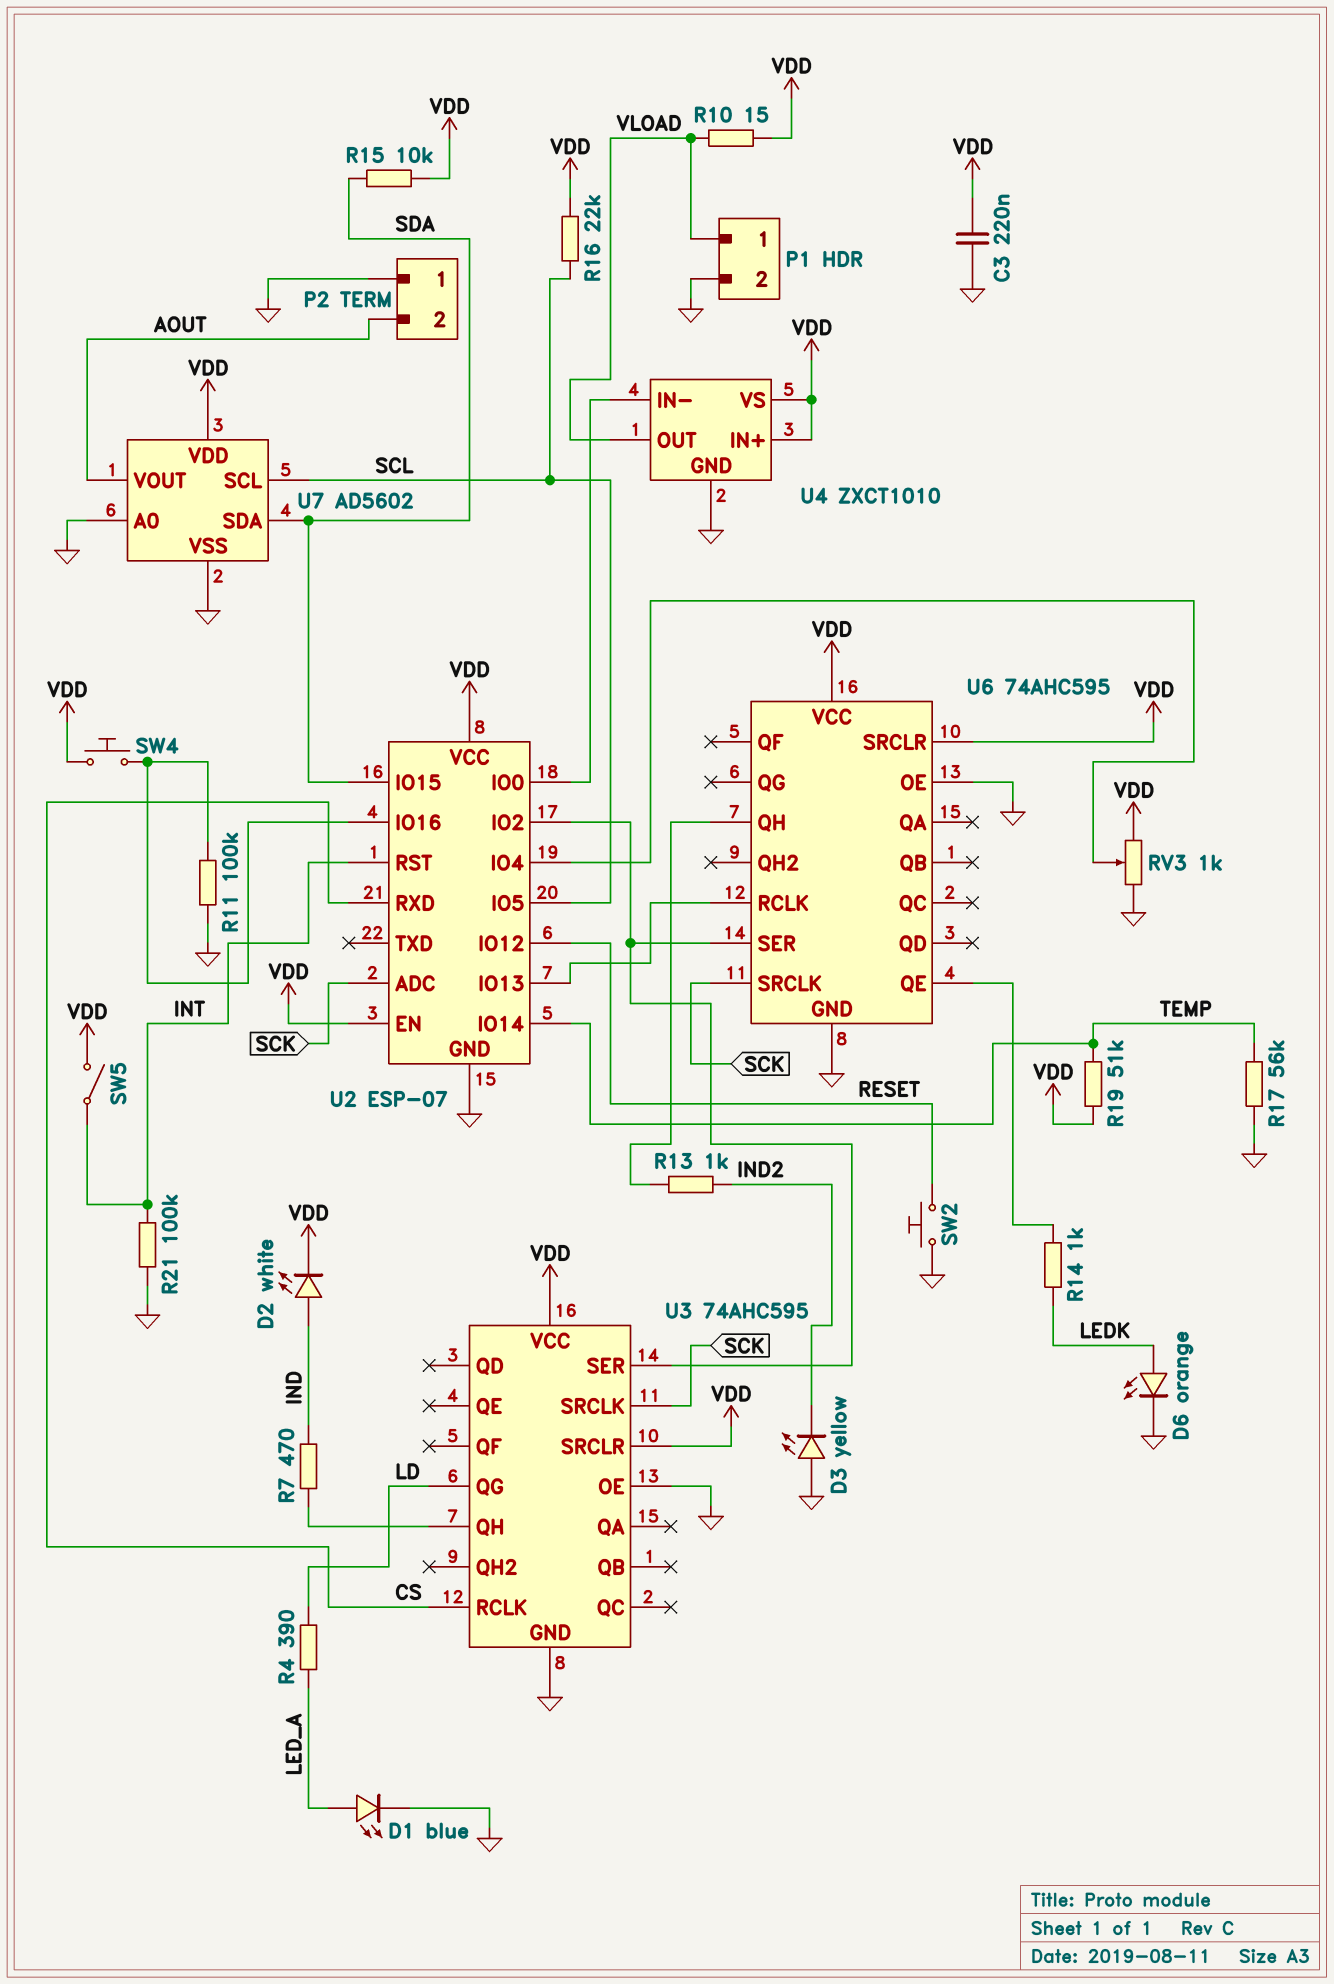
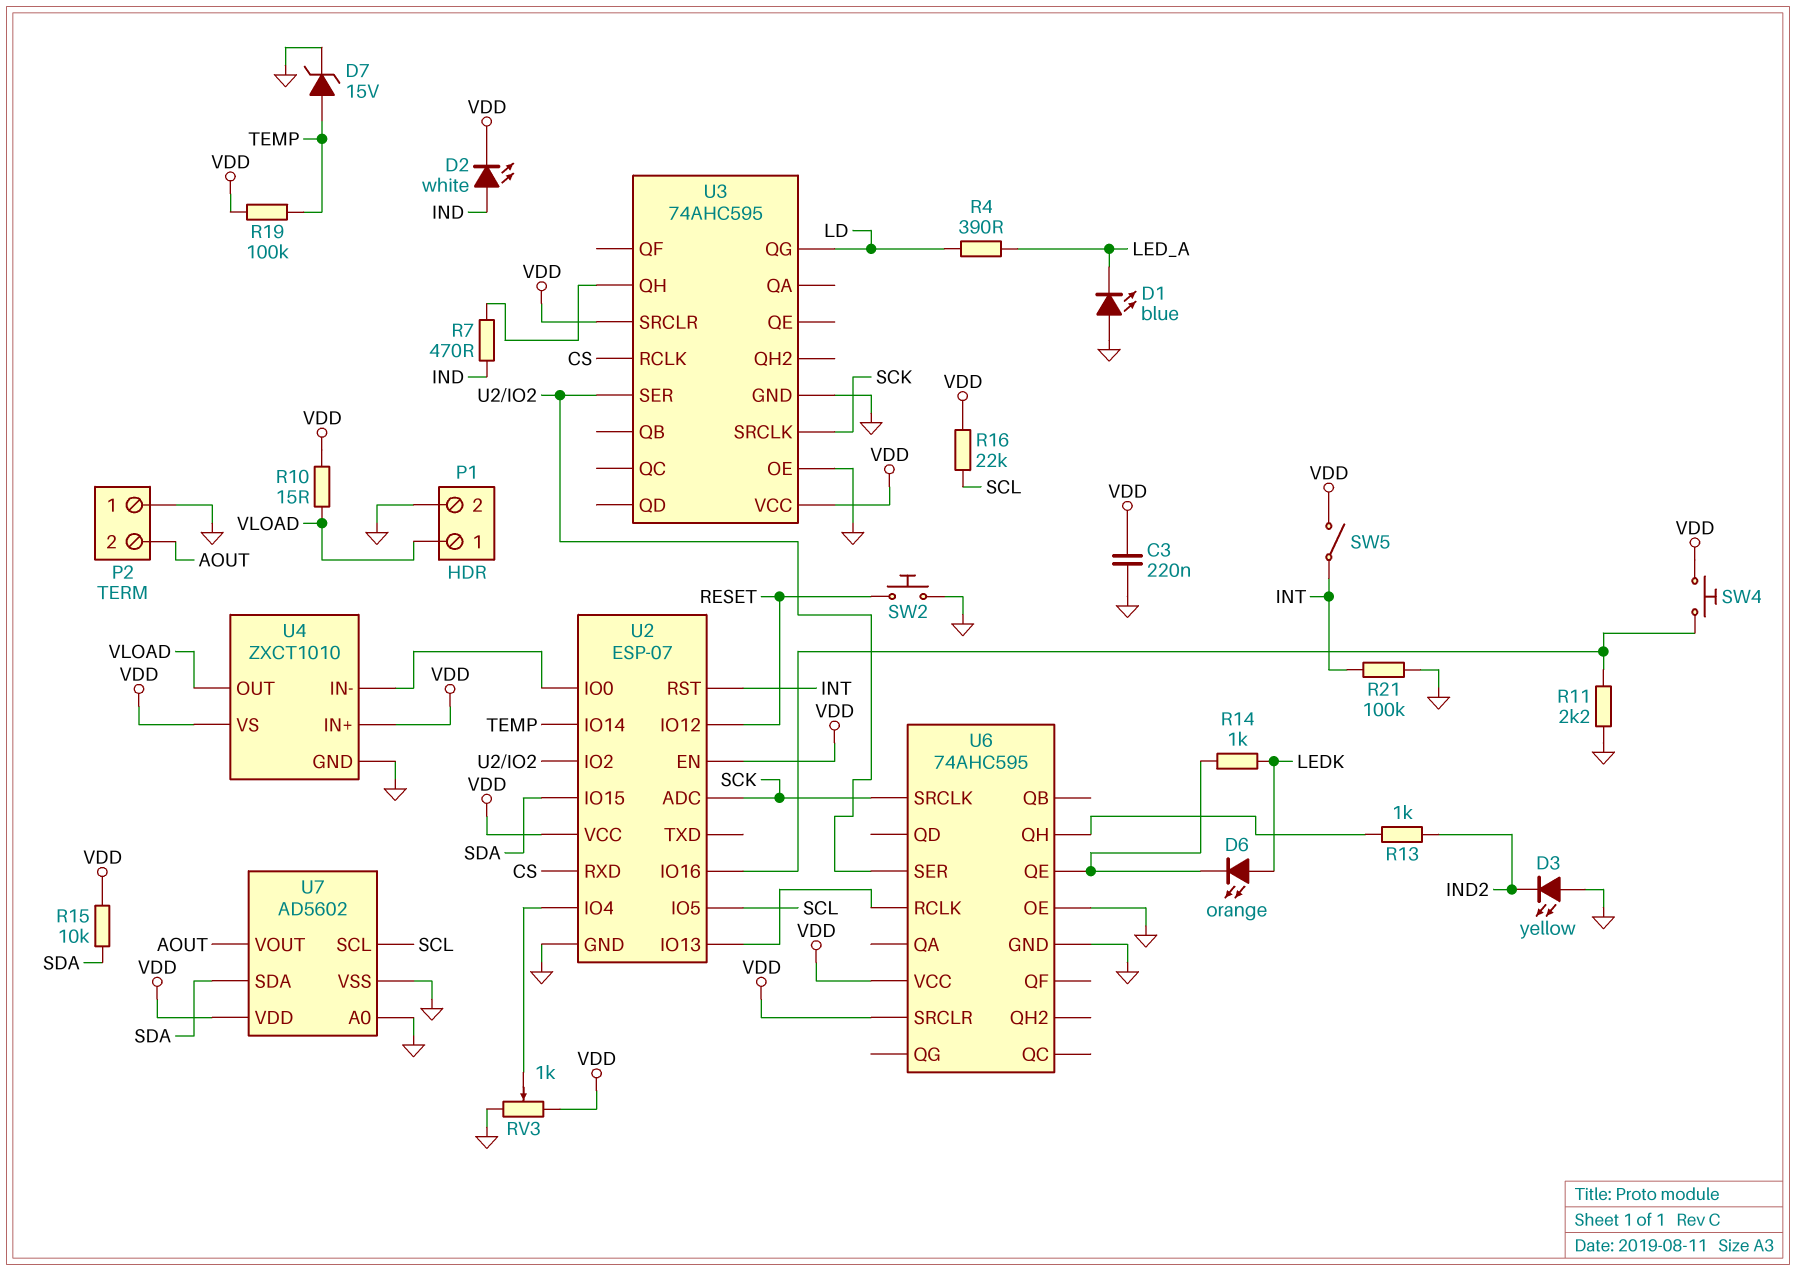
D1: LED blue (A LED_A, K GND) -> LED blue (A GND, K LED_A)
D6: LED orange (A LEDK, K GND) -> LED orange (A LEDK, K U6/QE)
D7: none -> zener 15V (A TEMP, K GND)
R11: 100k (GND, U2/IO16) -> 2.2k (GND, U2/IO16)
R17: 56k (GND, TEMP) -> none
R19: 51k (TEMP, VDD) -> 100k (TEMP, VDD)

